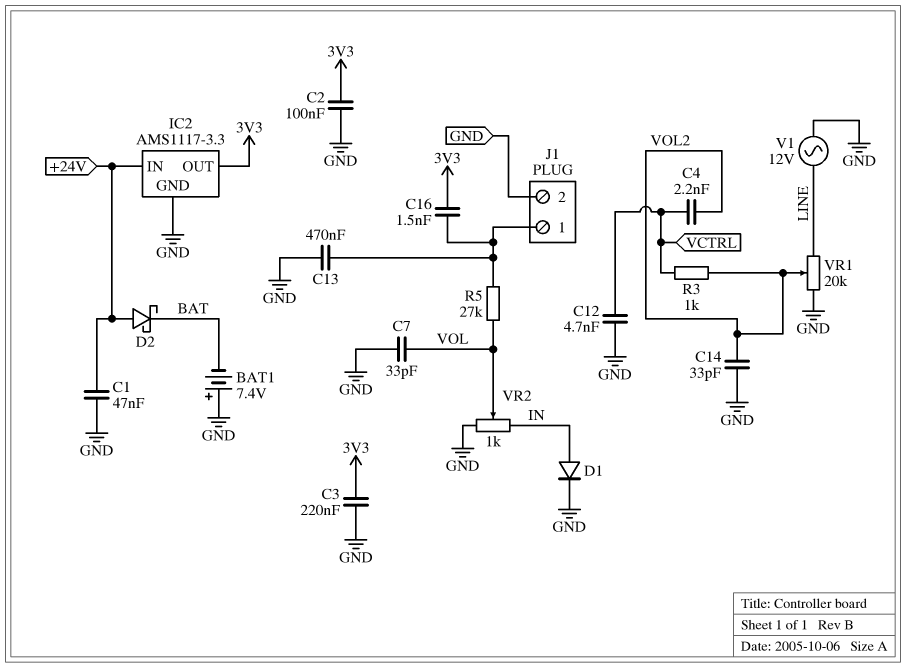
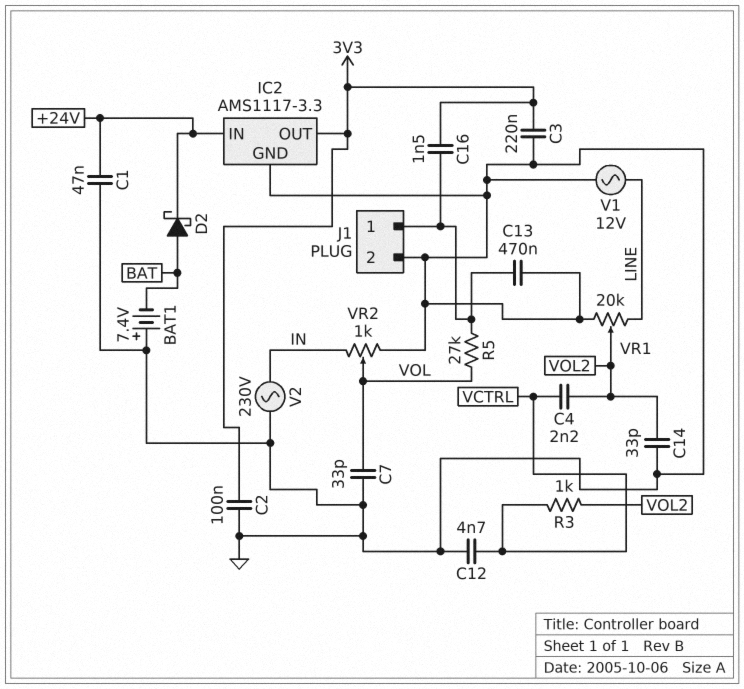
D1: diode (A IN, K GND) -> none
D2: schottky (A +24V, K BAT) -> schottky (A BAT, K +24V)
V2: none -> AC 230V (GND, IN)

